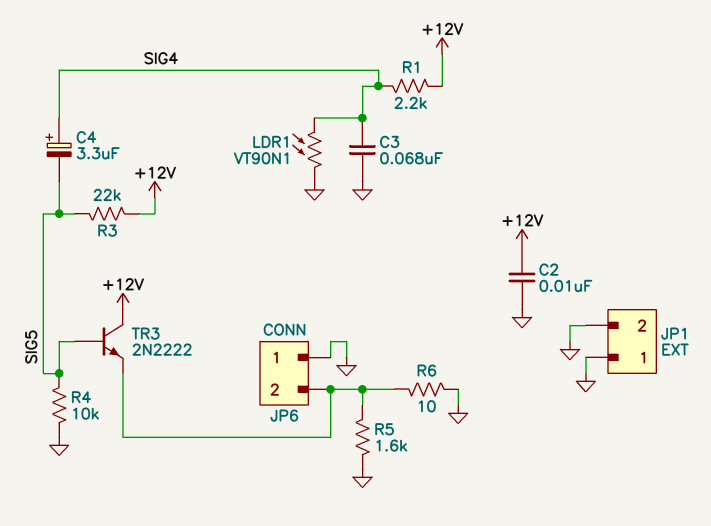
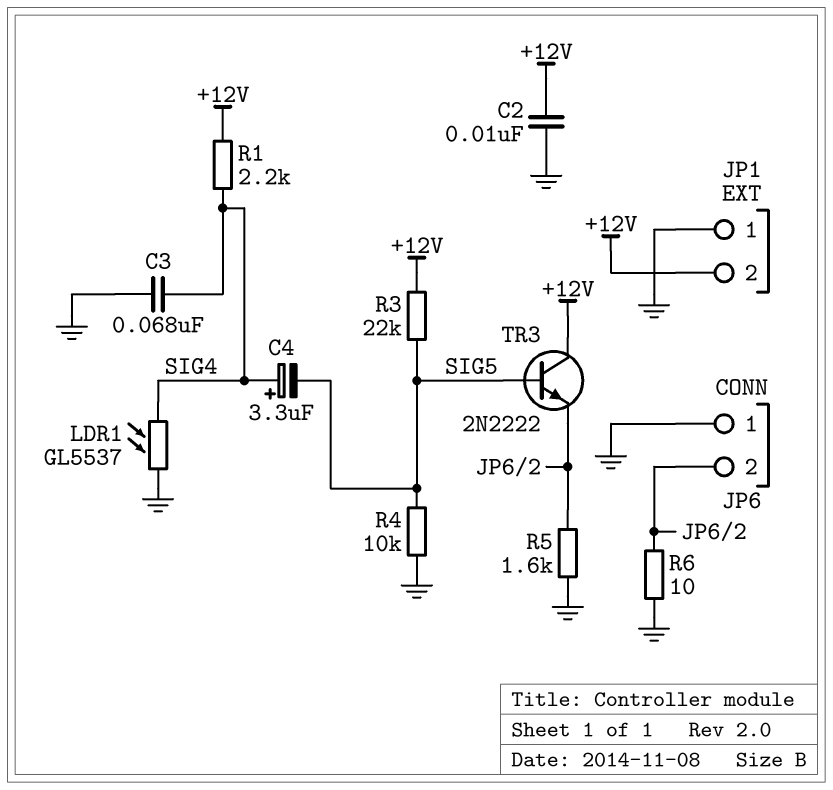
JP1 pin 2: GND -> +12V
LDR1: VT90N1 (GND, SIG4) -> GL5537 (GND, SIG4)

